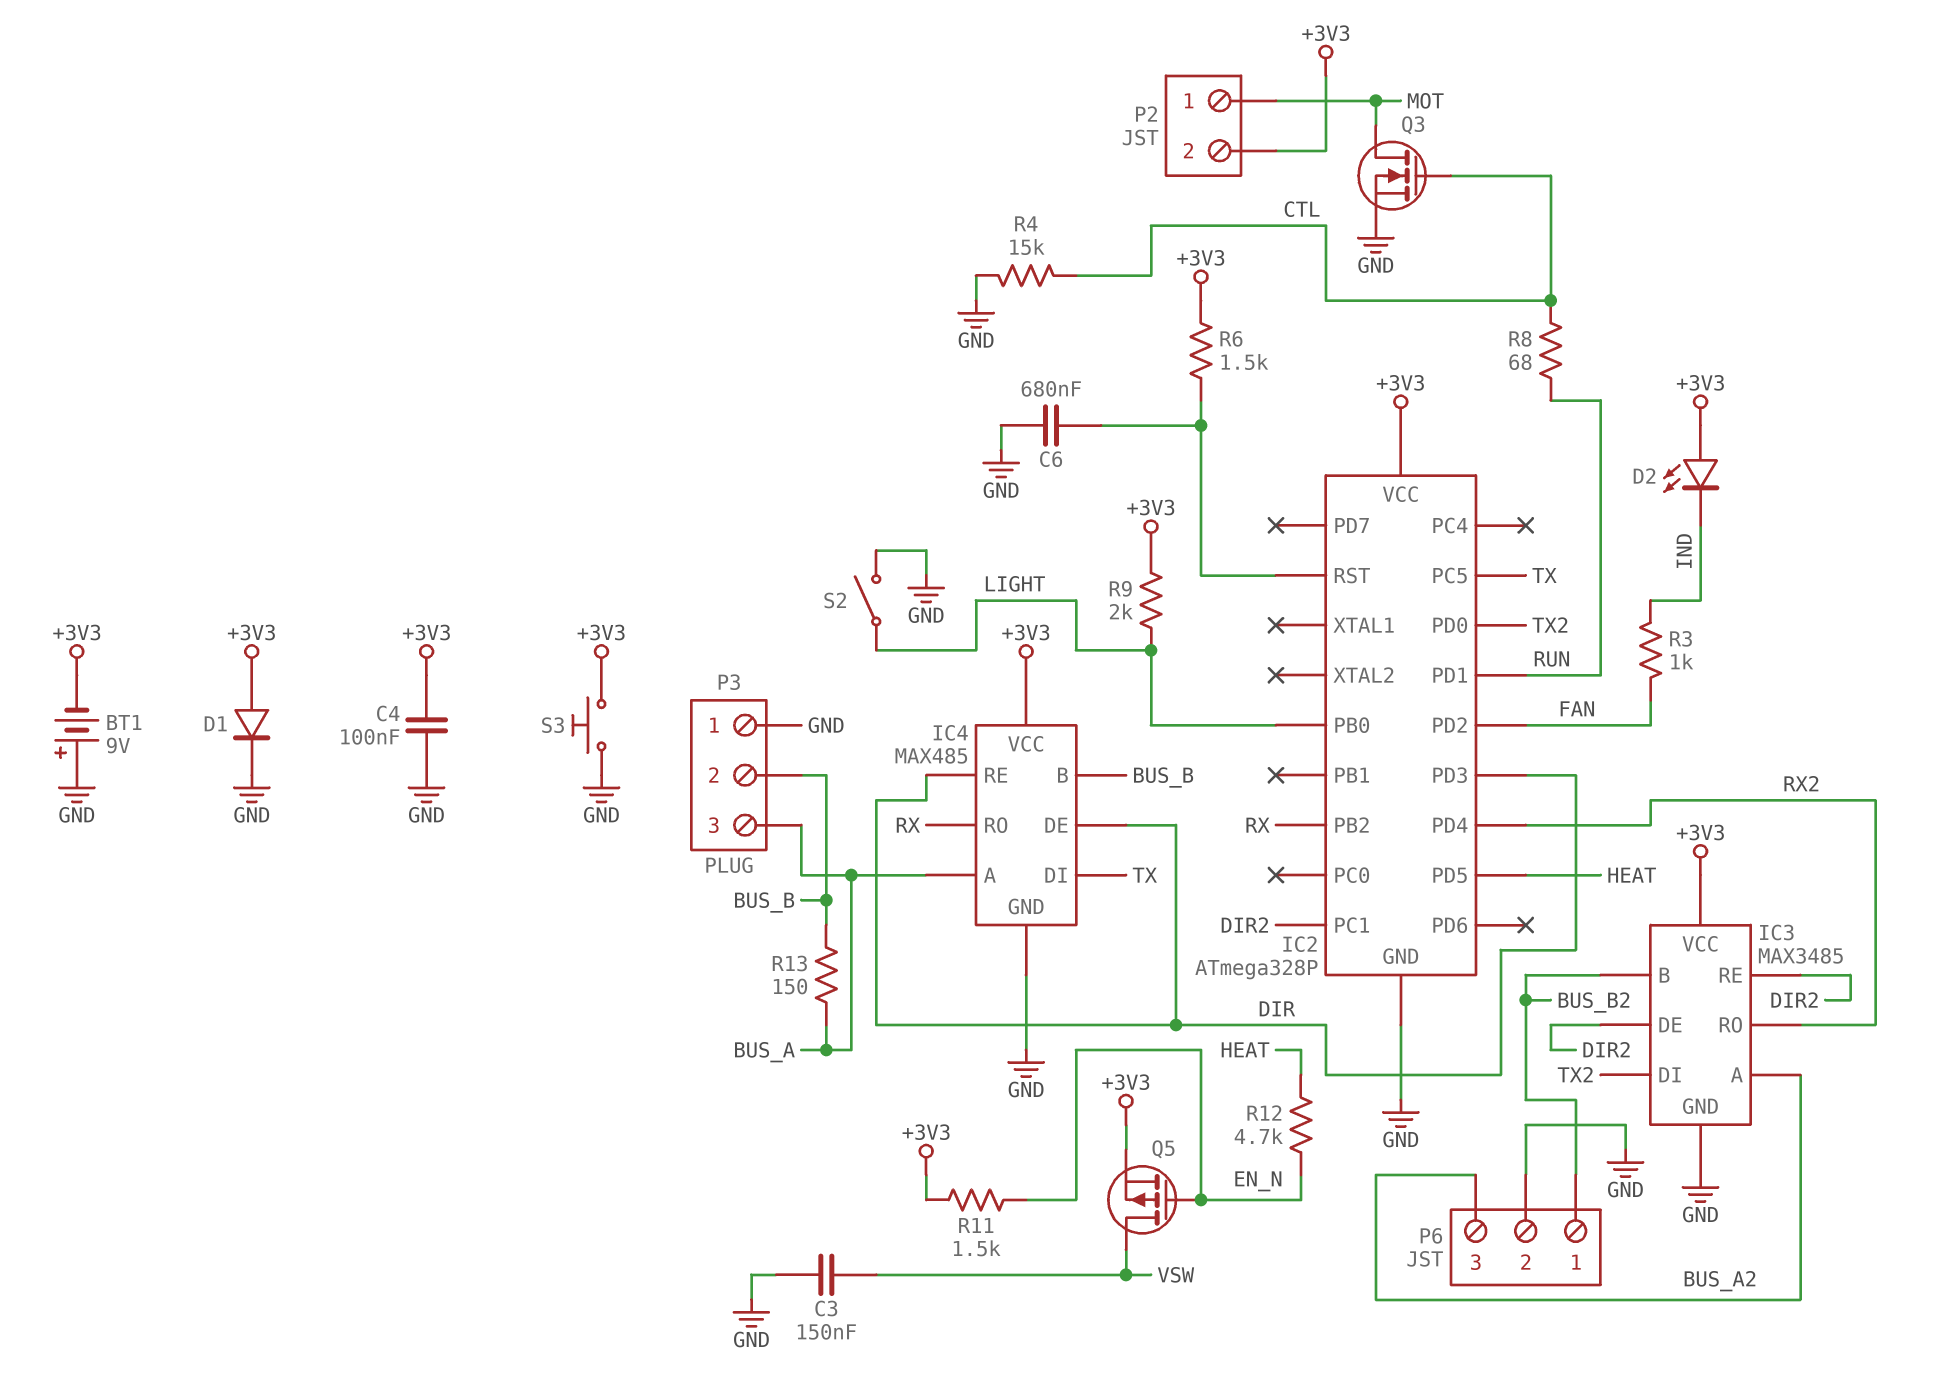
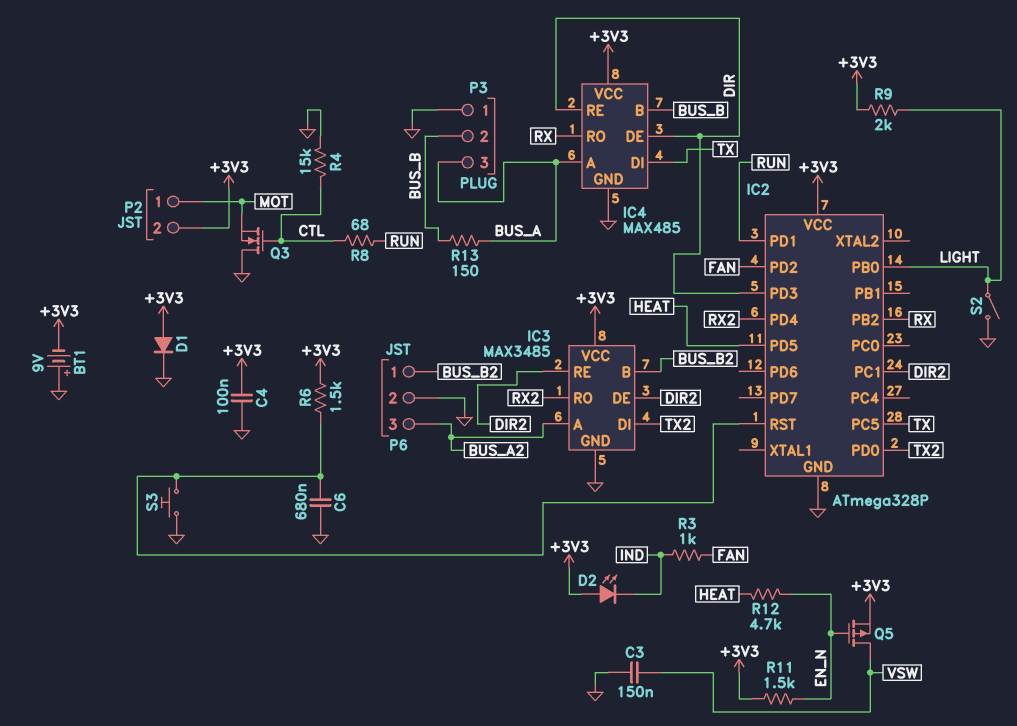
Q3: NMOS (G CTL, D MOT, S GND) -> NMOS (G CTL, D GND, S MOT)
S3: button (+3V3, GND) -> button (GND, IC2/RST)

